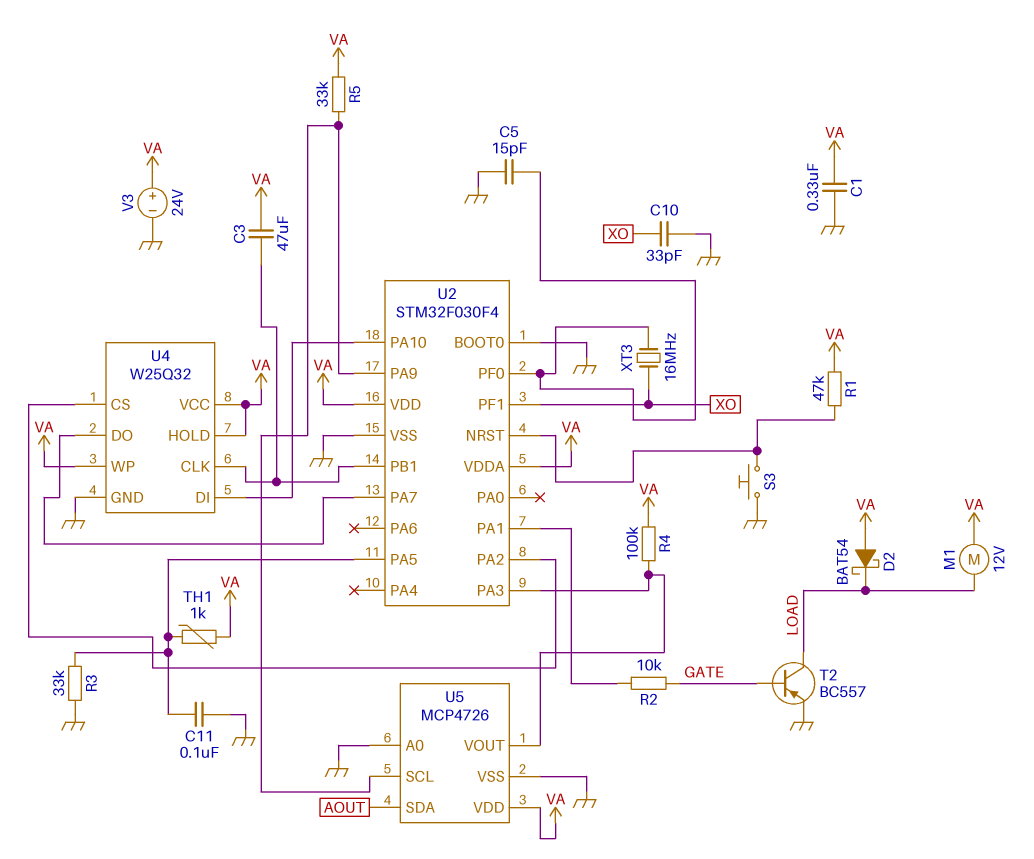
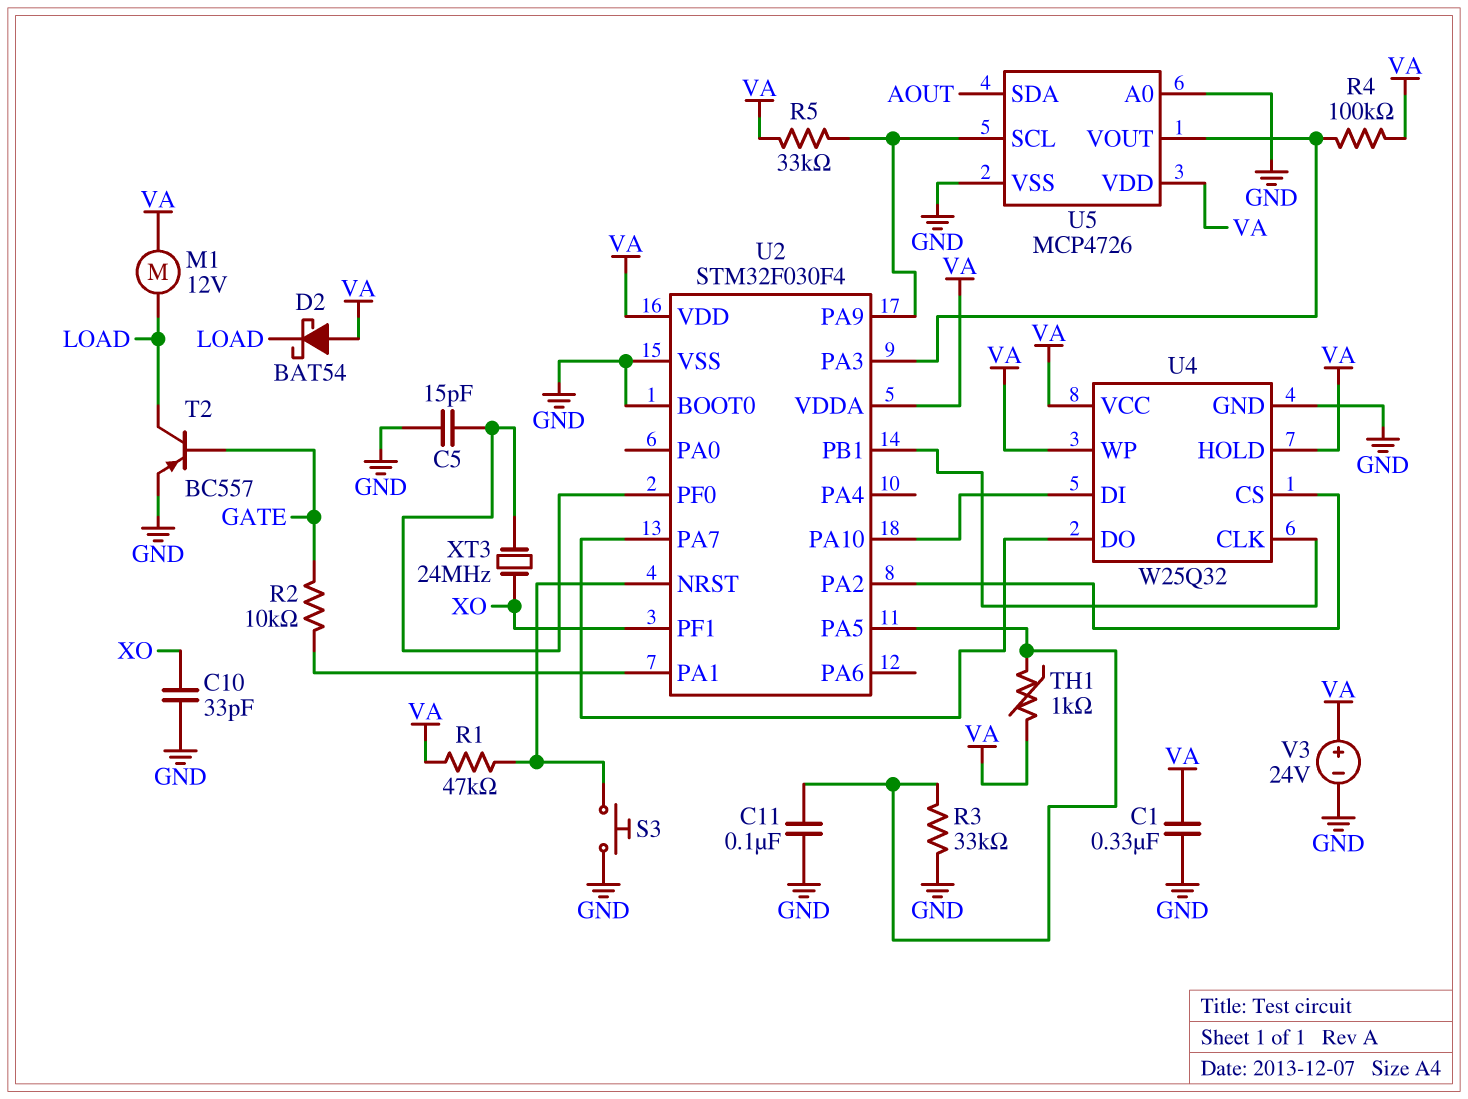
C3: 47uF (U2/PB1, VA) -> none
XT3: 16MHz (U2/PF0, XO) -> 24MHz (U2/PF0, XO)

